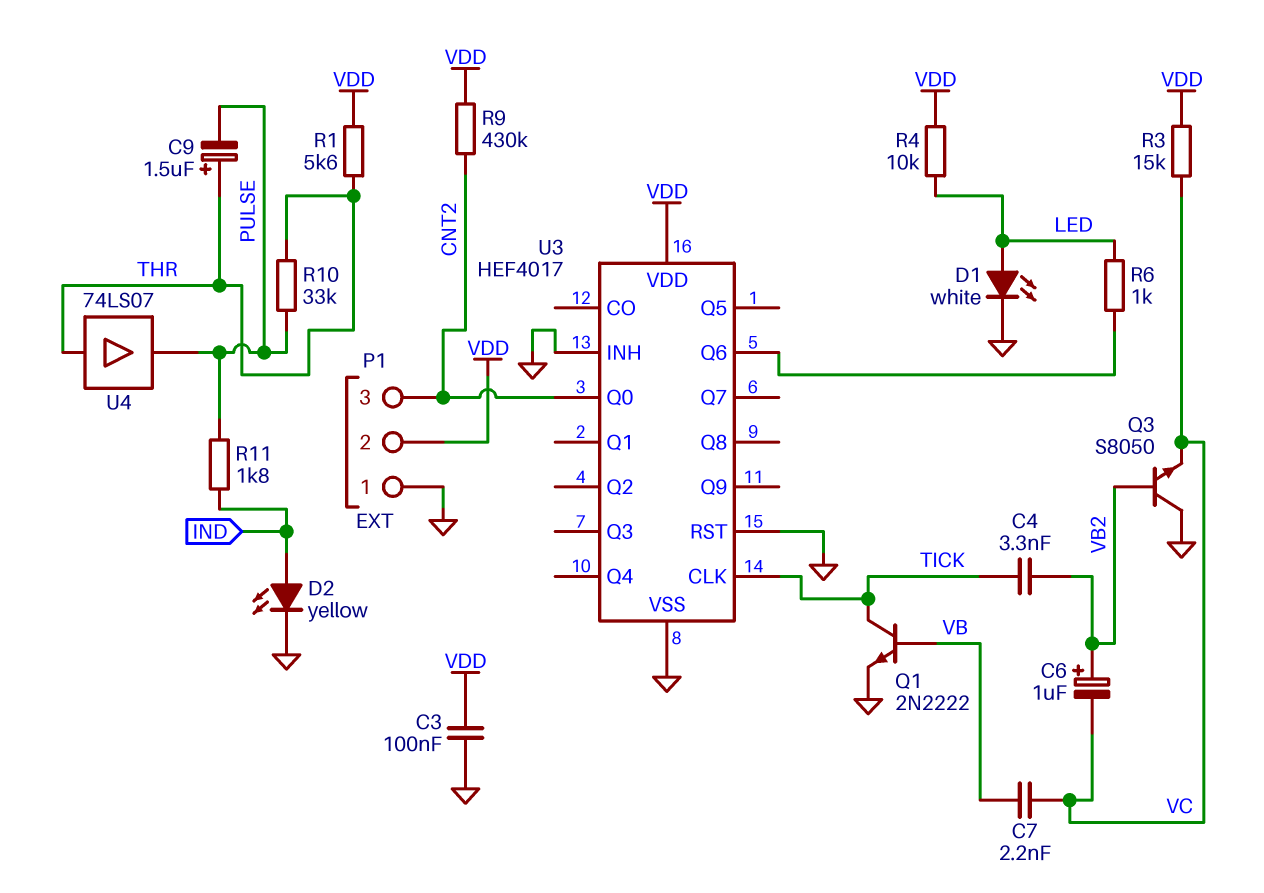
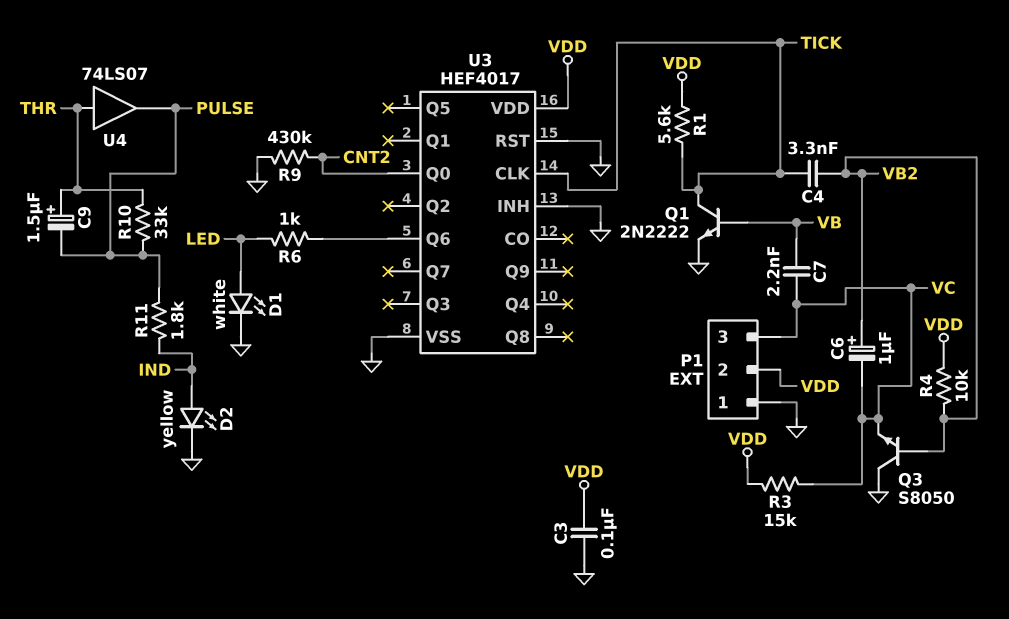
P1 pin 3: CNT2 -> VC
R1: 5.6k (THR, VDD) -> 5.6k (TICK, VDD)
R4: 10k (LED, VDD) -> 10k (VB2, VDD)
R9: 430k (CNT2, VDD) -> 430k (CNT2, GND)

